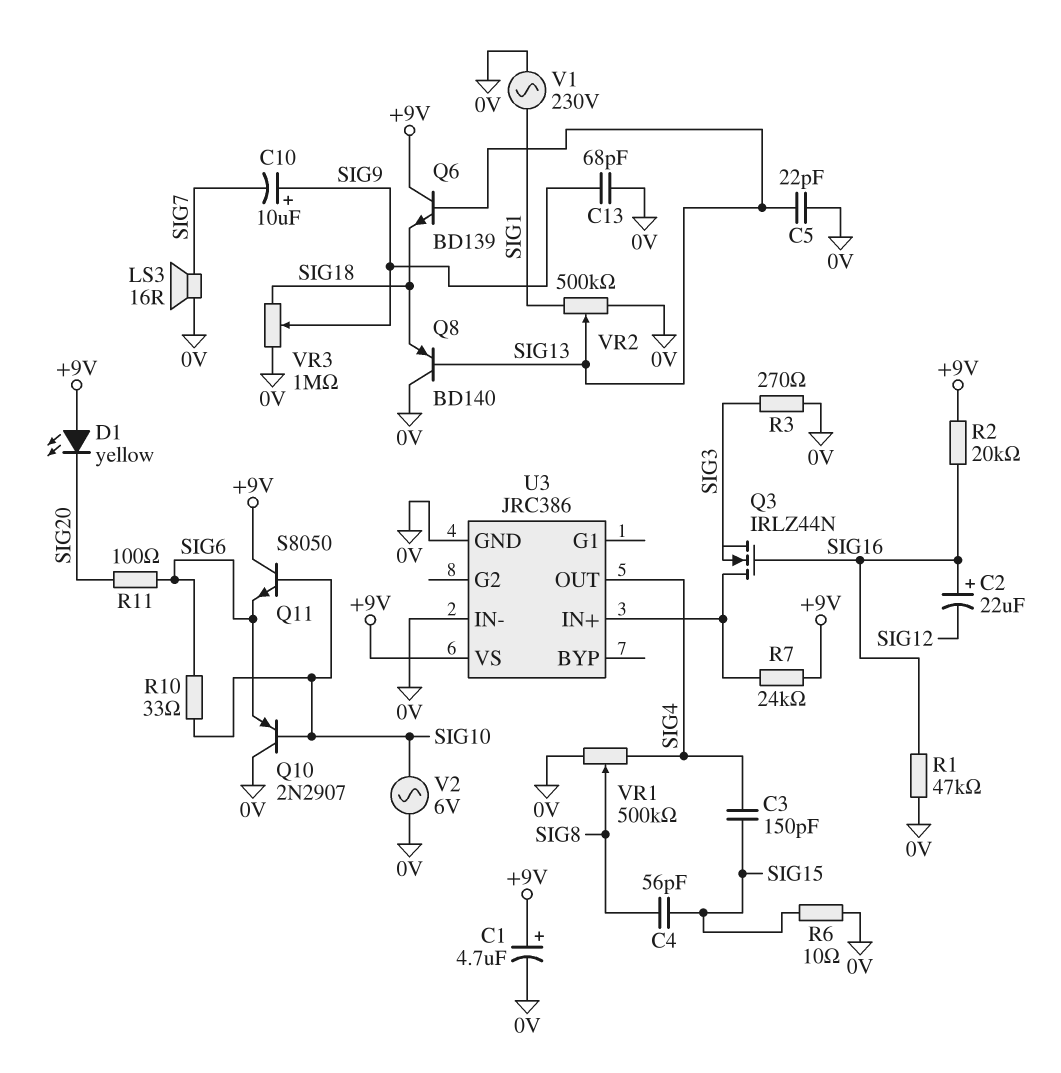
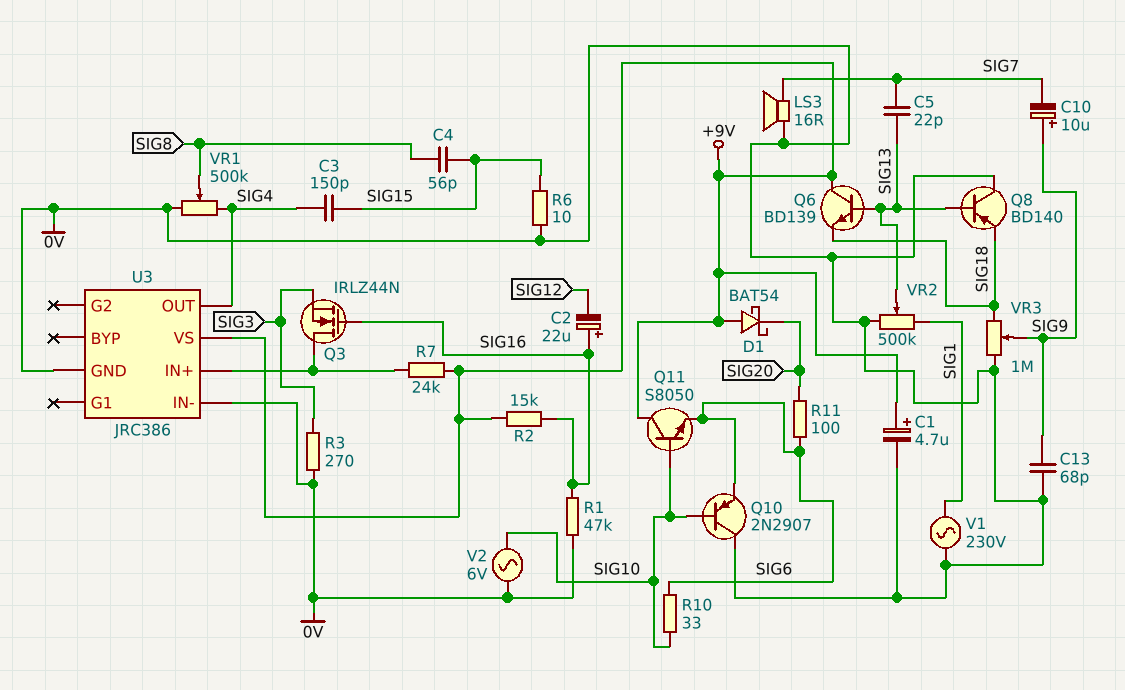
C5: 22pF (0V, SIG13) -> 22pF (SIG7, SIG13)
D1: LED yellow (A +9V, K SIG20) -> schottky BAT54 (A +9V, K SIG20)
R2: 20k (+9V, SIG16) -> 15k (+9V, SIG16)

